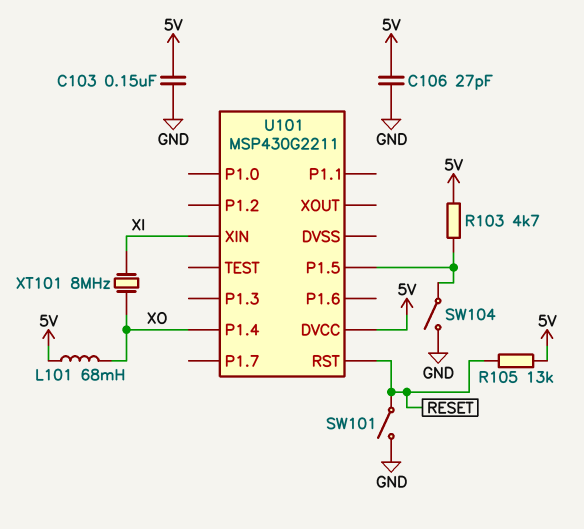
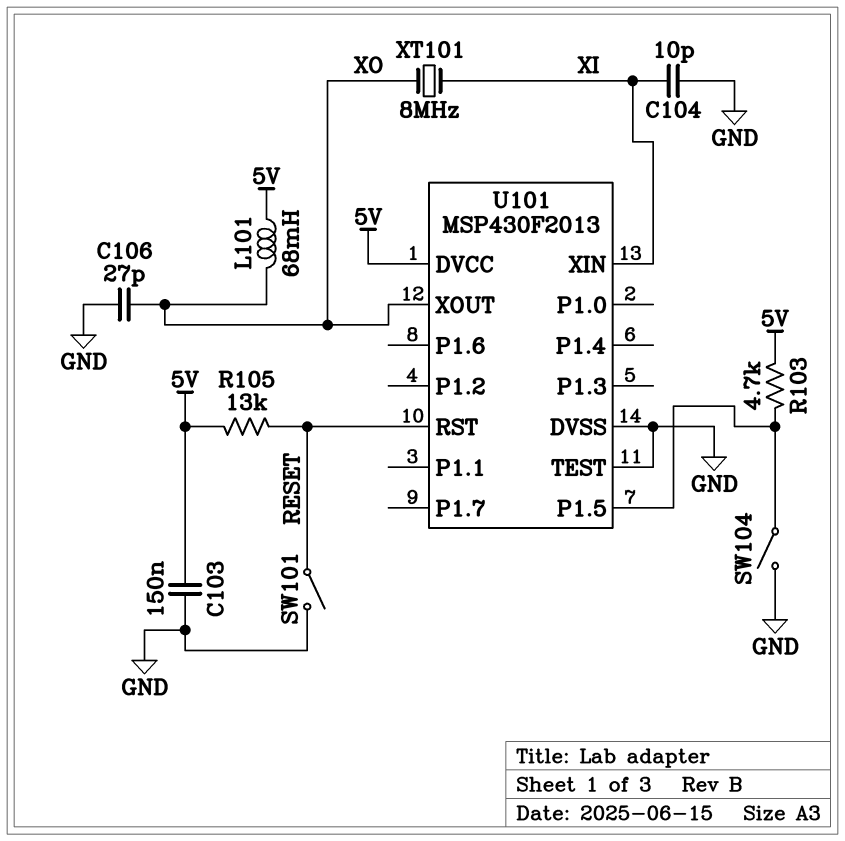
C104: none -> 10pF (GND, XI)
C106: 27pF (5V, GND) -> 27pF (GND, XO)
U101: MSP430G2211 -> MSP430F2013
U101 pin DVSS: none -> GND
U101 pin P1.4: XO -> none
U101 pin TEST: none -> GND
U101 pin XOUT: none -> XO

